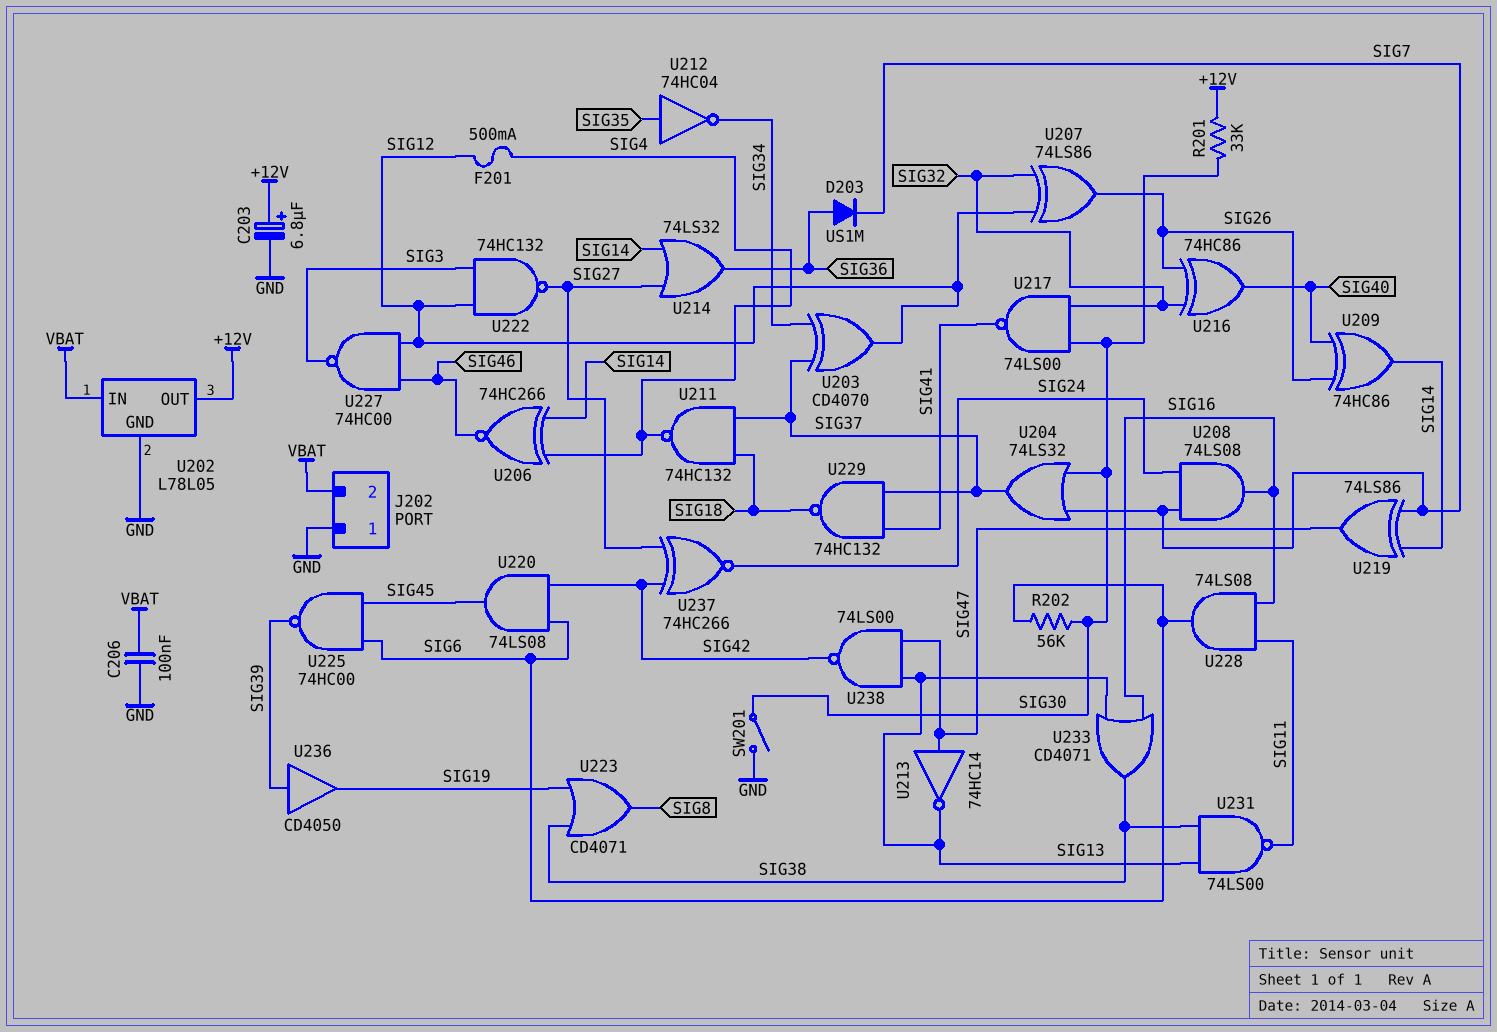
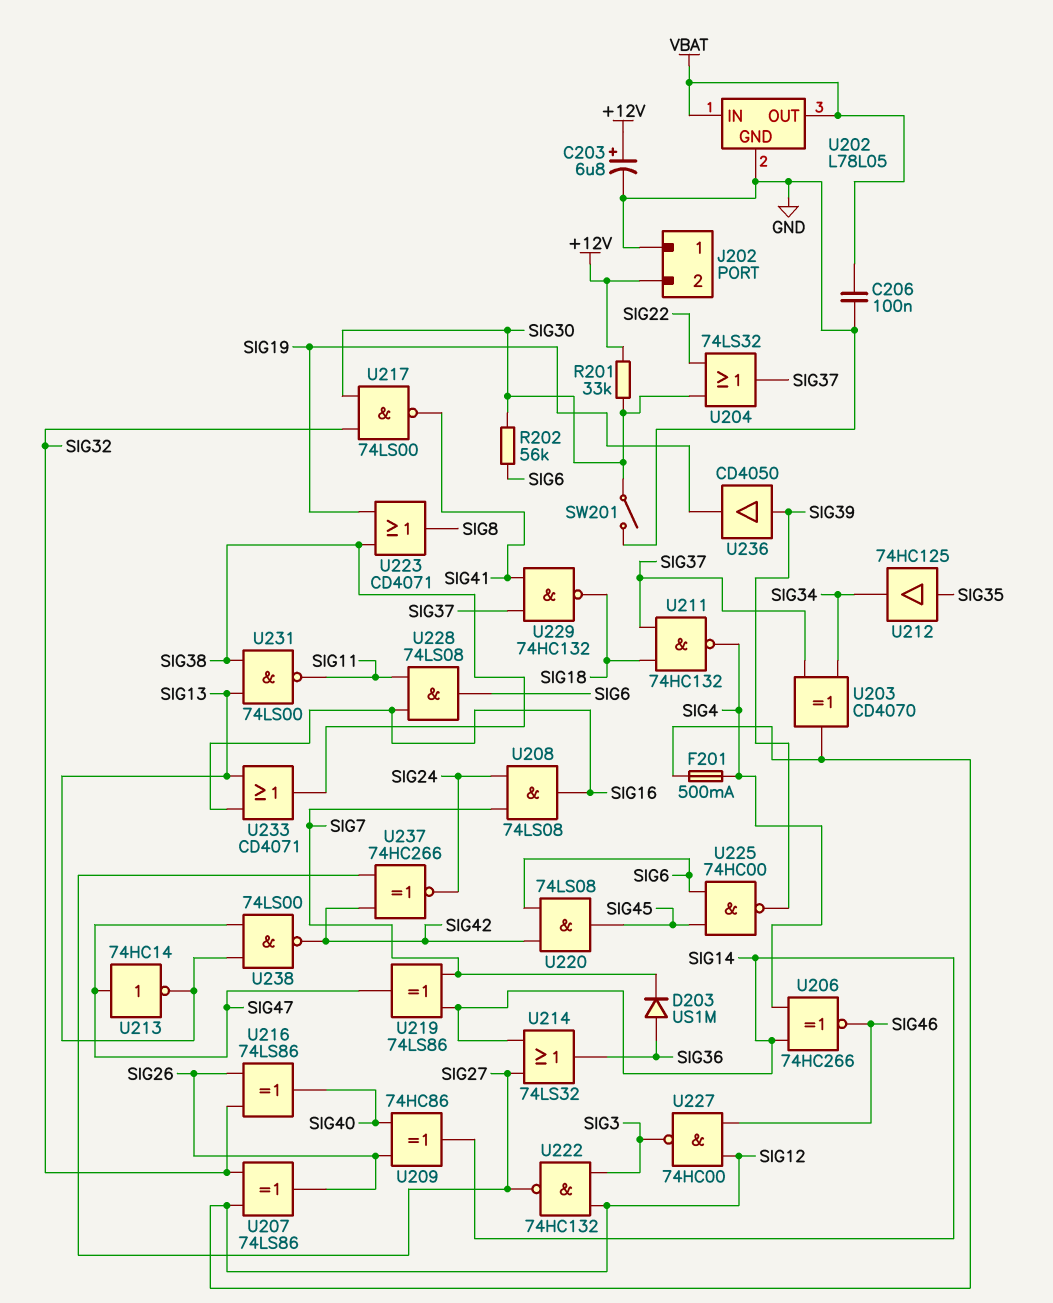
J202 pin 2: VBAT -> +12V
U202 pin OUT: +12V -> VBAT
U204: OR 74LS32 (in SIG7, in SIG30, out SIG37) -> OR 74LS32 (in SIG22, in SIG30, out SIG37)
U212: NOT 74HC04 (in SIG35, out SIG34) -> buffer 74HC125 (in SIG35, out SIG34)
U216: XOR 74HC86 (in SIG26, in SIG32, out SIG40) -> XOR 74LS86 (in SIG26, in SIG32, out SIG40)

